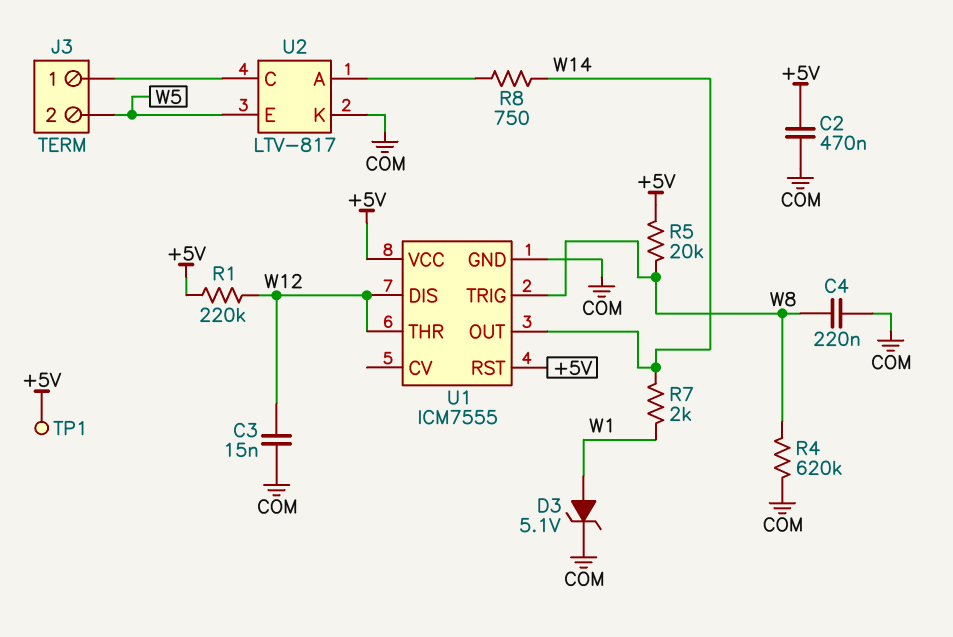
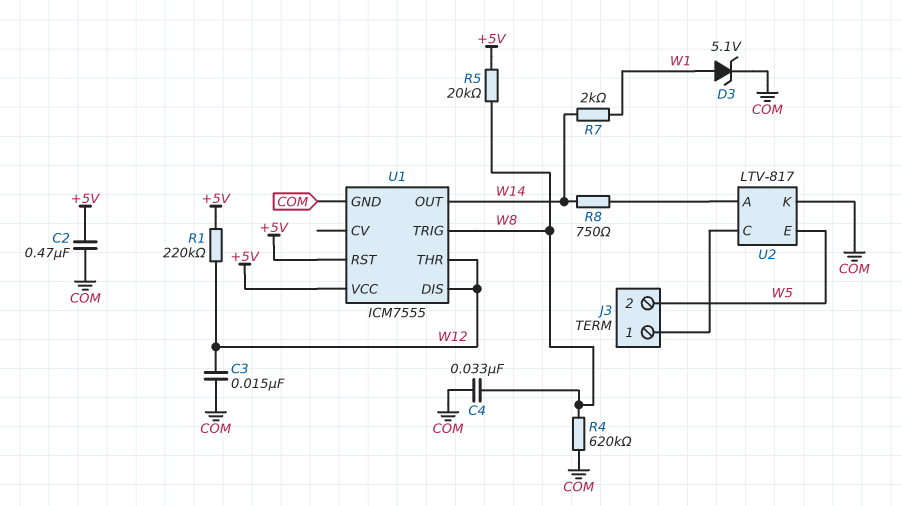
C4: 220nF (COM, W8) -> 33nF (COM, W8)
TP1: test point (+5V) -> none

